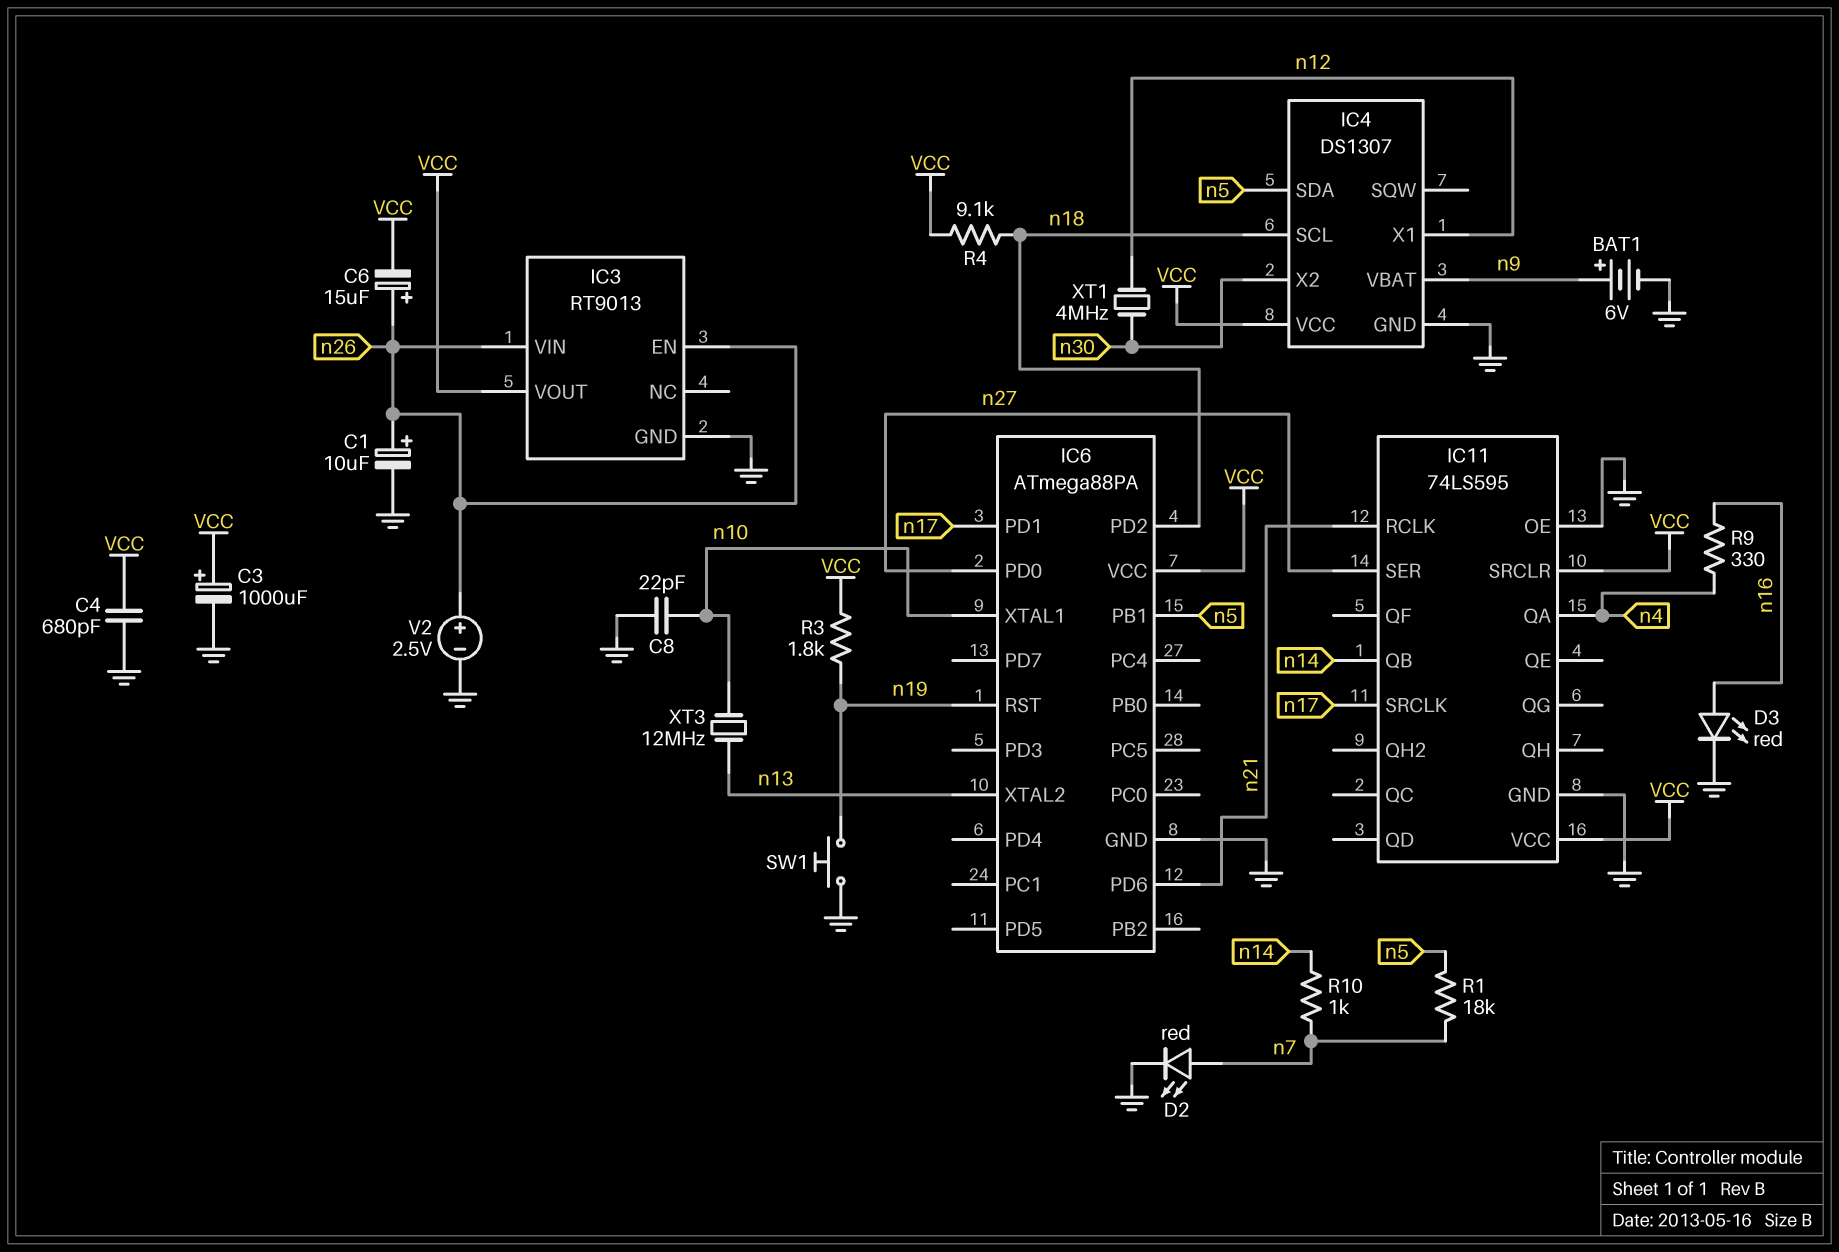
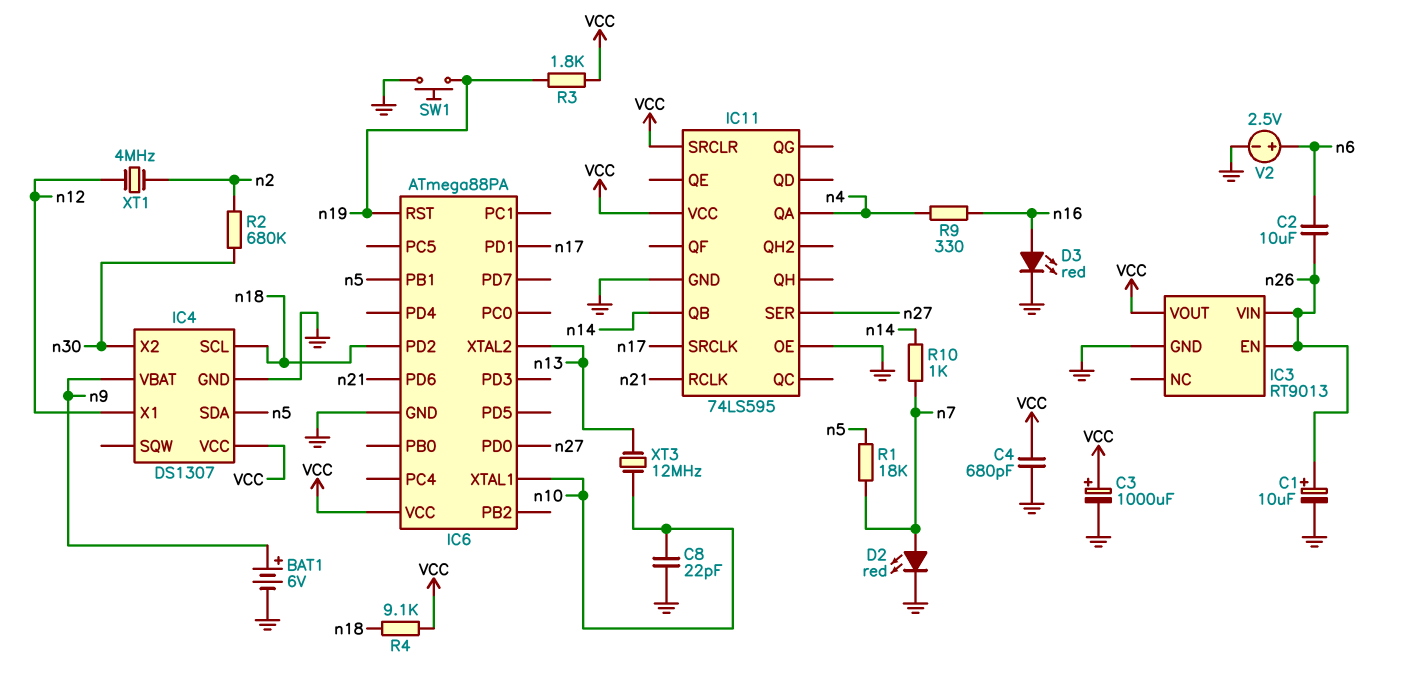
C2: none -> 10uF (n6, n26)
C6: 15uF (plus n26, minus VCC) -> none
R2: none -> 680k (n2, n30)
V2: 2.5V (plus n26, minus GND) -> 2.5V (plus n6, minus GND)
XT1: 4MHz (n12, n30) -> 4MHz (n2, n12)

